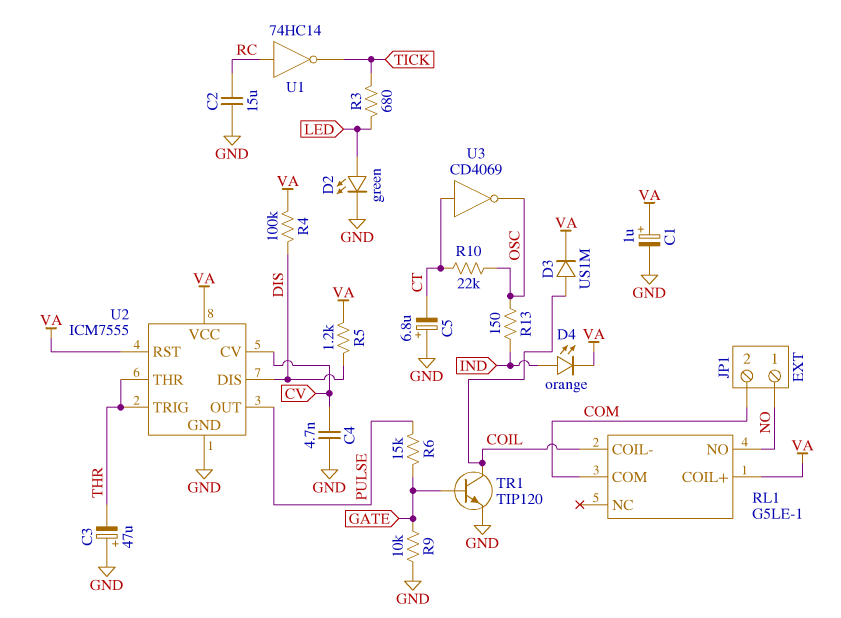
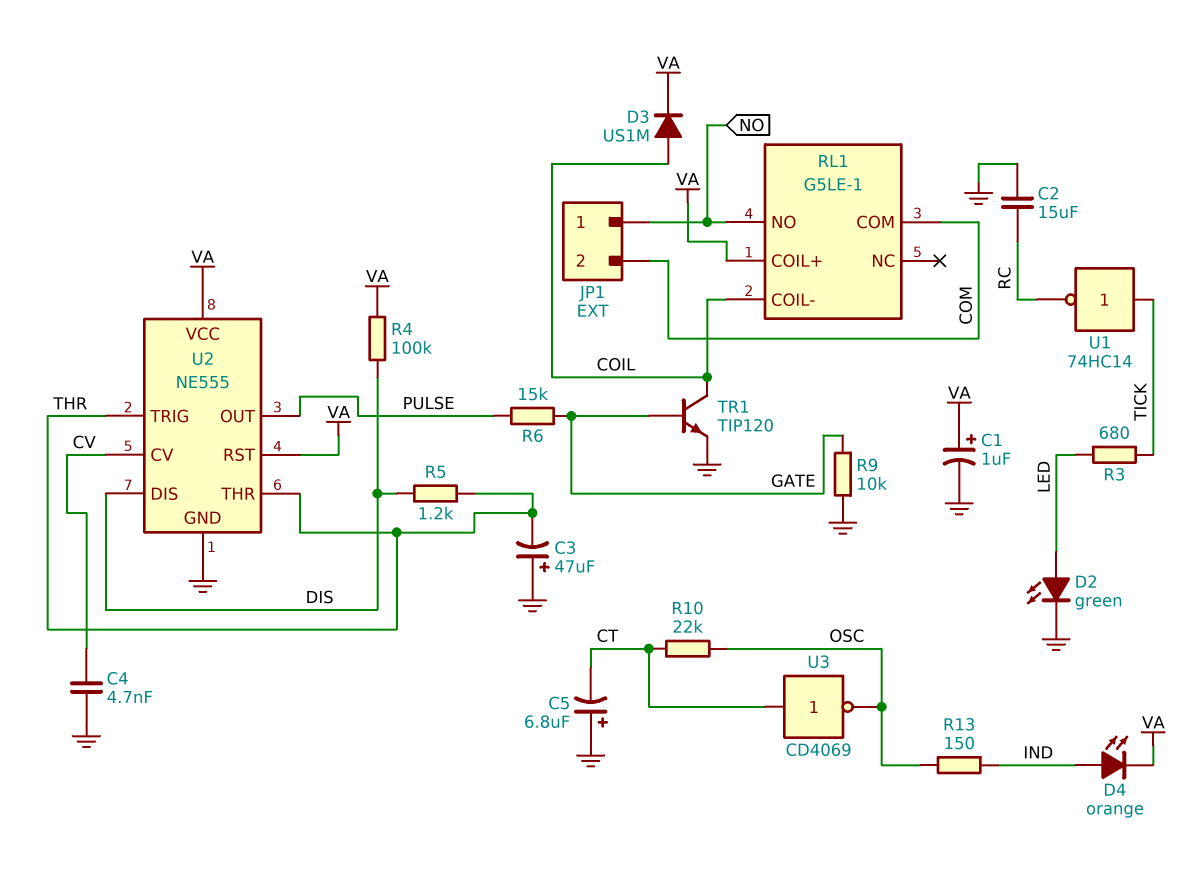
R5: 1.2k (DIS, VA) -> 1.2k (DIS, THR)
U1: NOT 74HC14 (in RC, out TICK) -> NOT 74HC14 (in TICK, out RC)
U2: ICM7555 -> NE555

